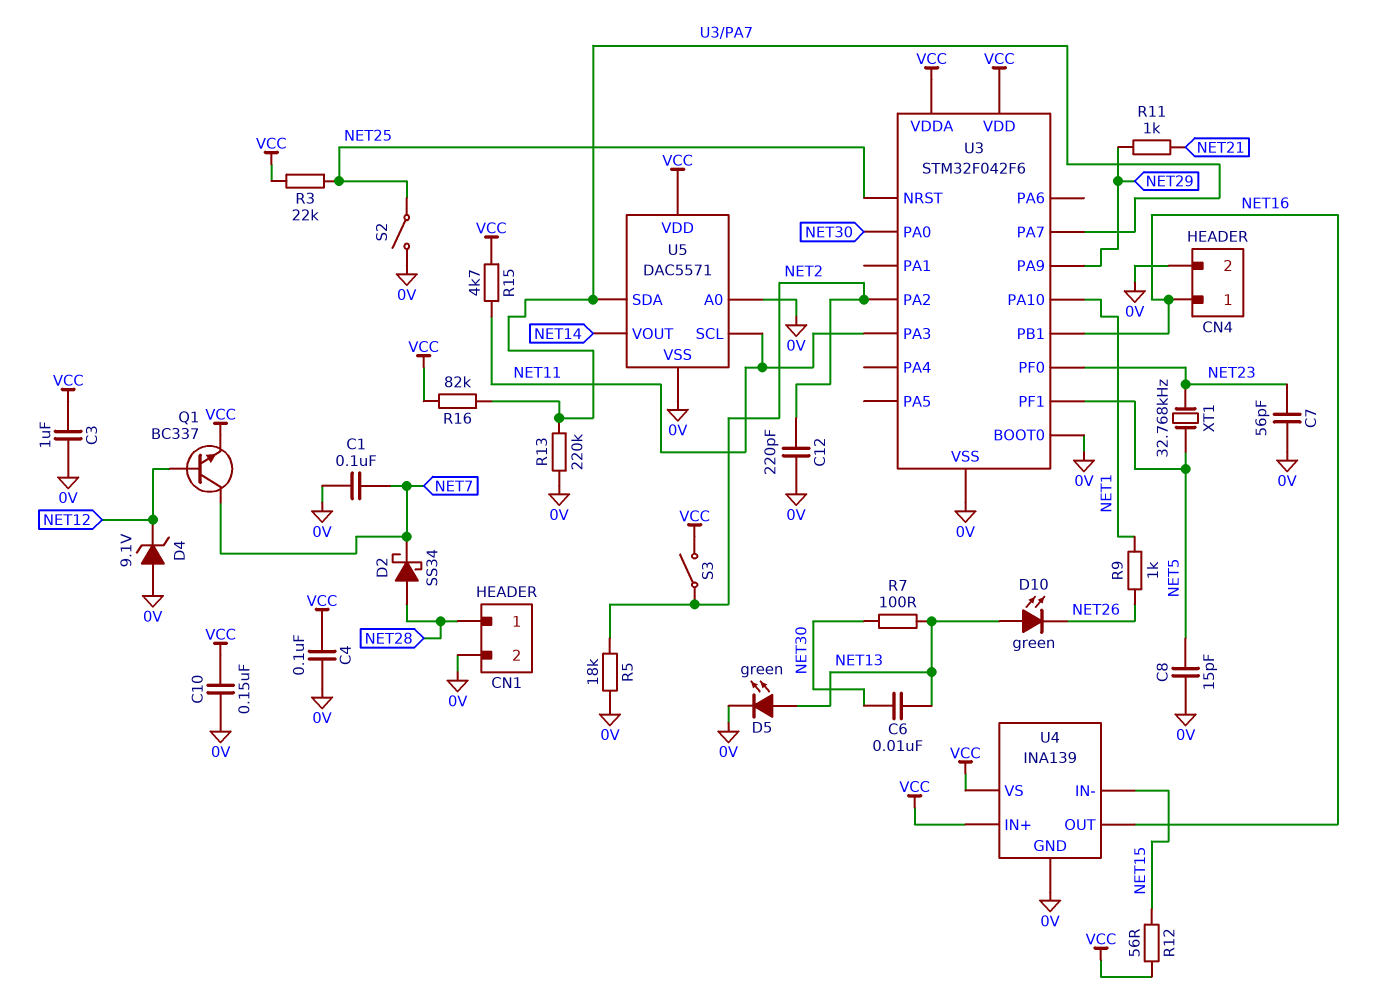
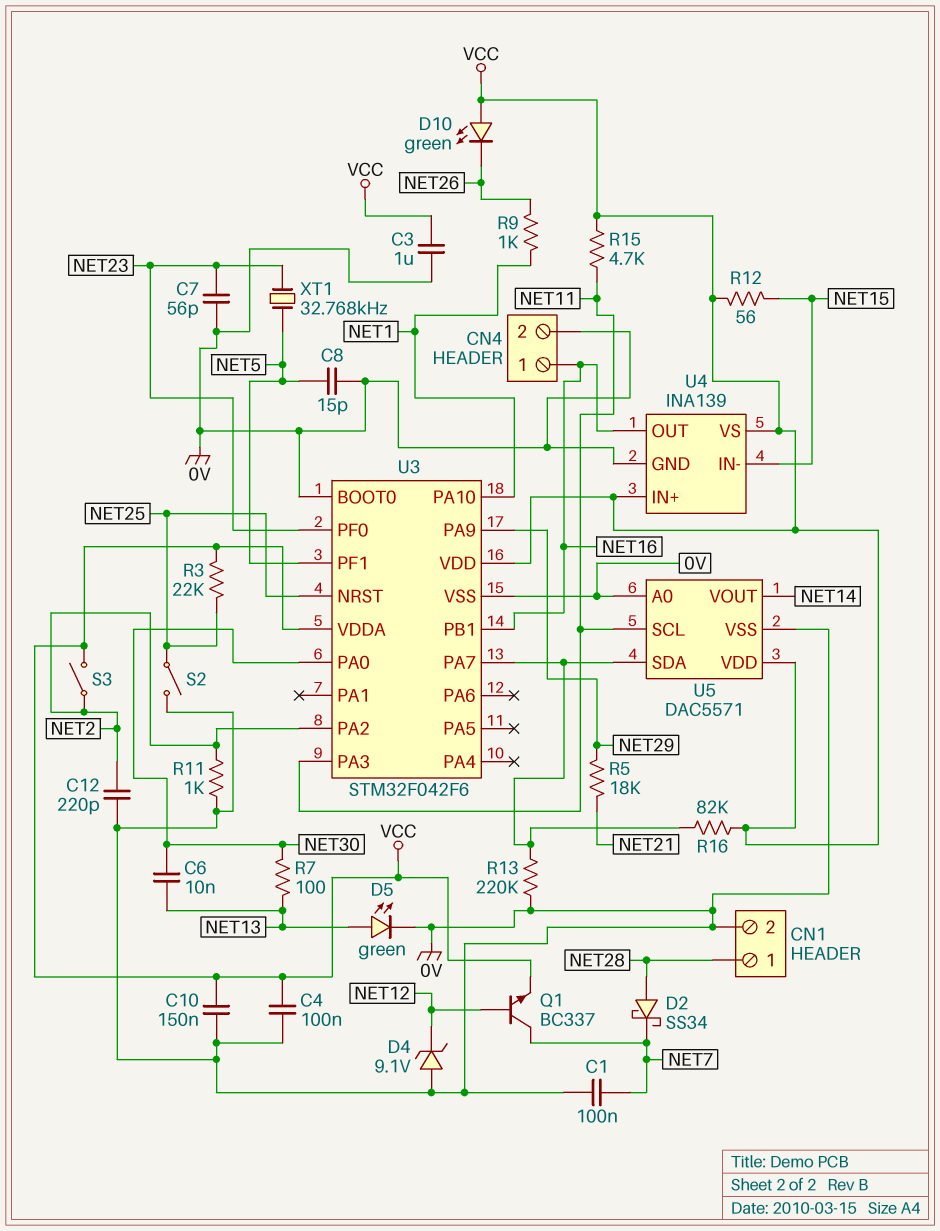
D10: LED green (A NET13, K NET26) -> LED green (A VCC, K NET26)
R5: 18k (0V, NET2) -> 18k (NET21, NET29)
R11: 1k (NET21, NET29) -> 1k (0V, NET2)

